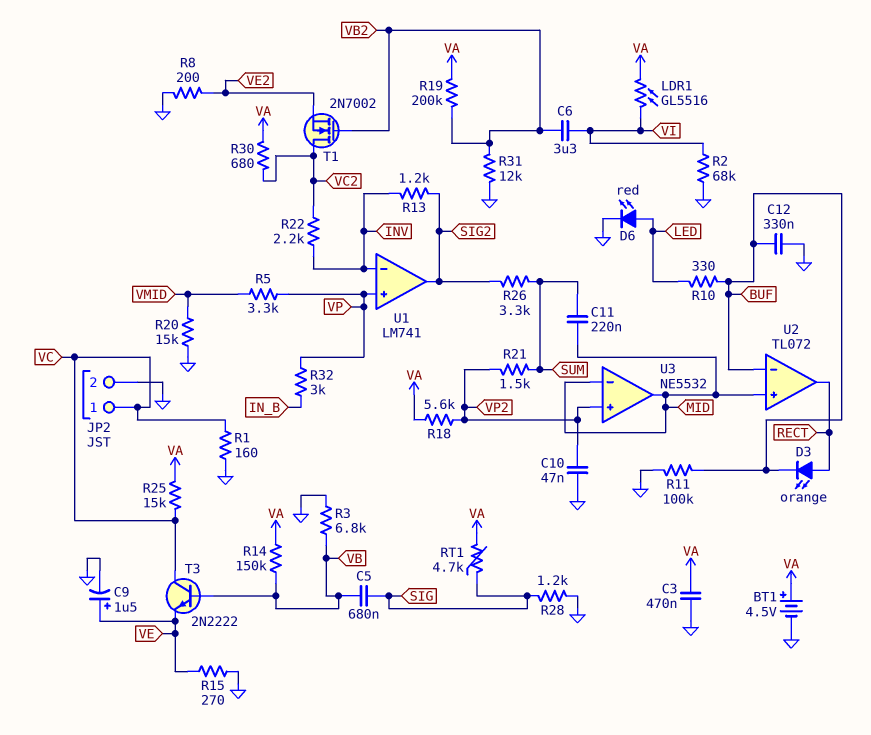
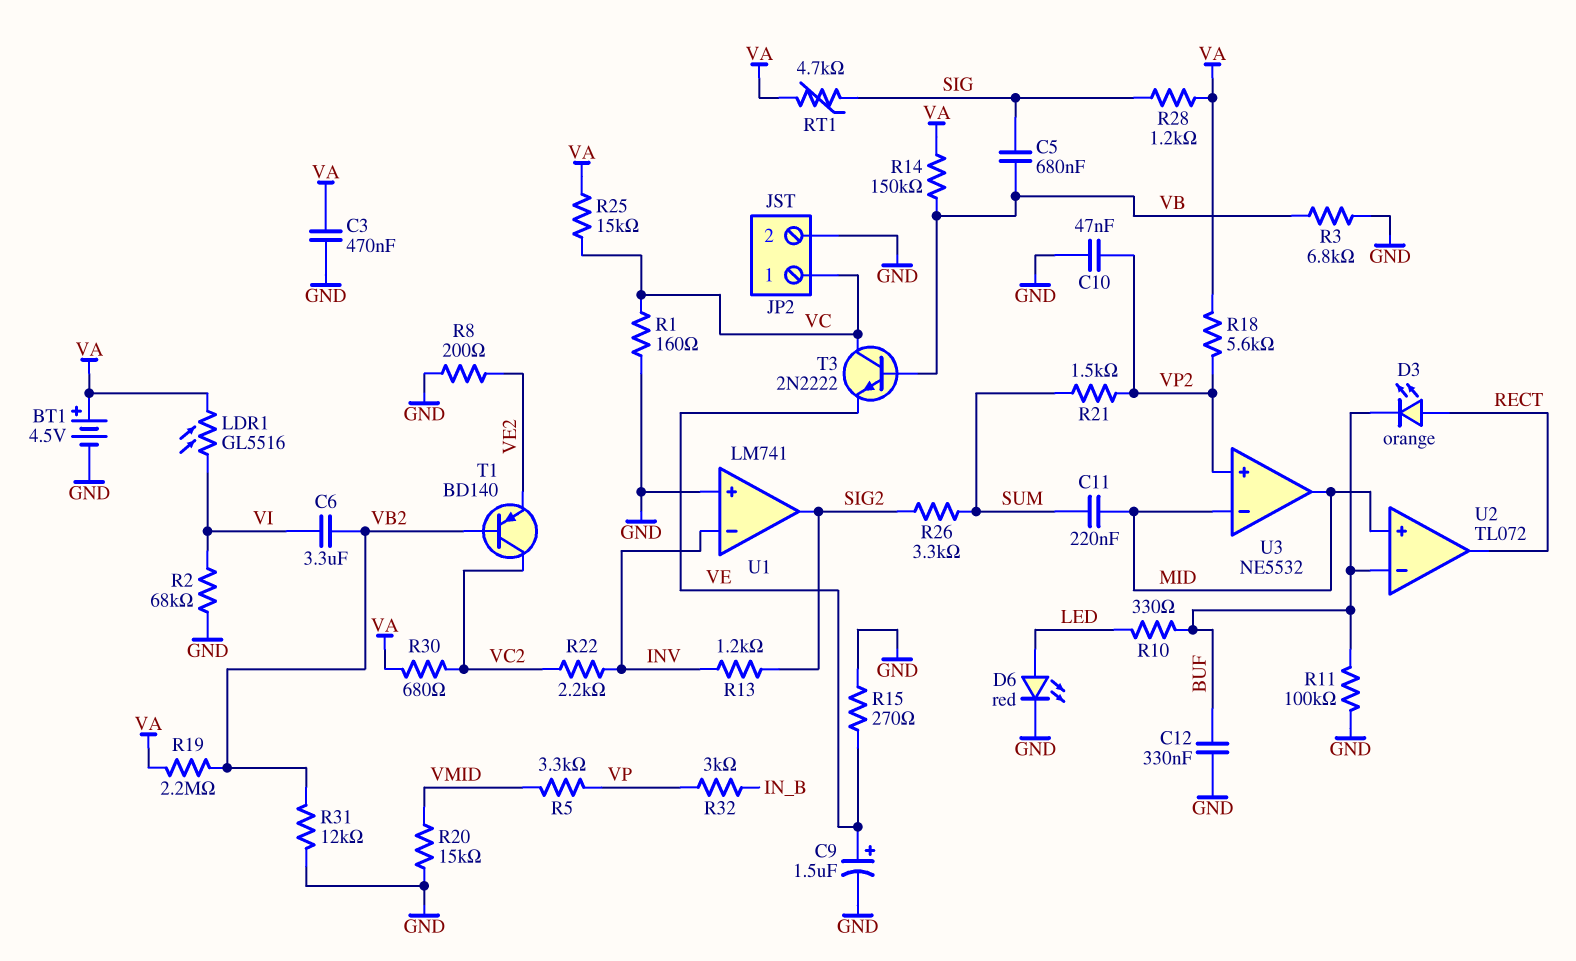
R19: 200k (VA, VB2) -> 2.2M (VA, VB2)
R28: 1.2k (GND, SIG) -> 1.2k (SIG, VA)
T1: NMOS 2N7002 (G VB2, D VC2, S VE2) -> PNP BD140 (B VB2, C VC2, E VE2)
U1 pin in+: VP -> GND

